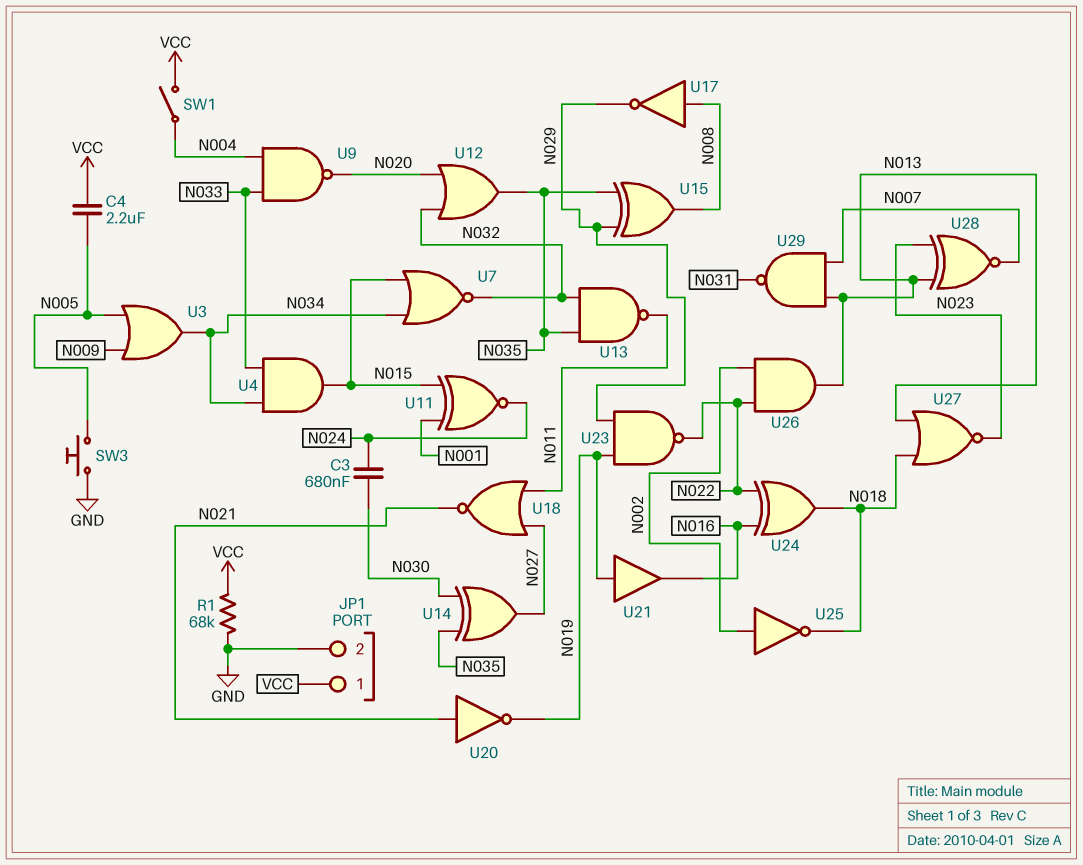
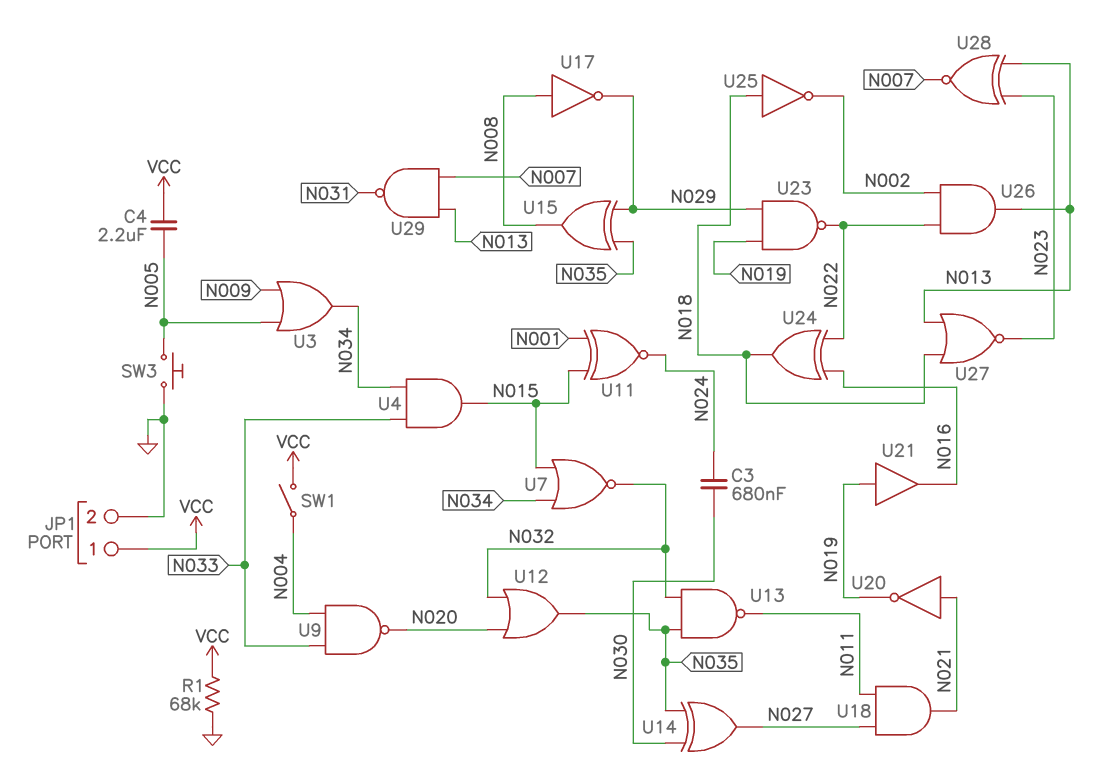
U18: NOR (in N011, in N027, out N021) -> AND (in N011, in N027, out N021)
U25: NOT (in N002, out N018) -> NOT (in N018, out N002)

